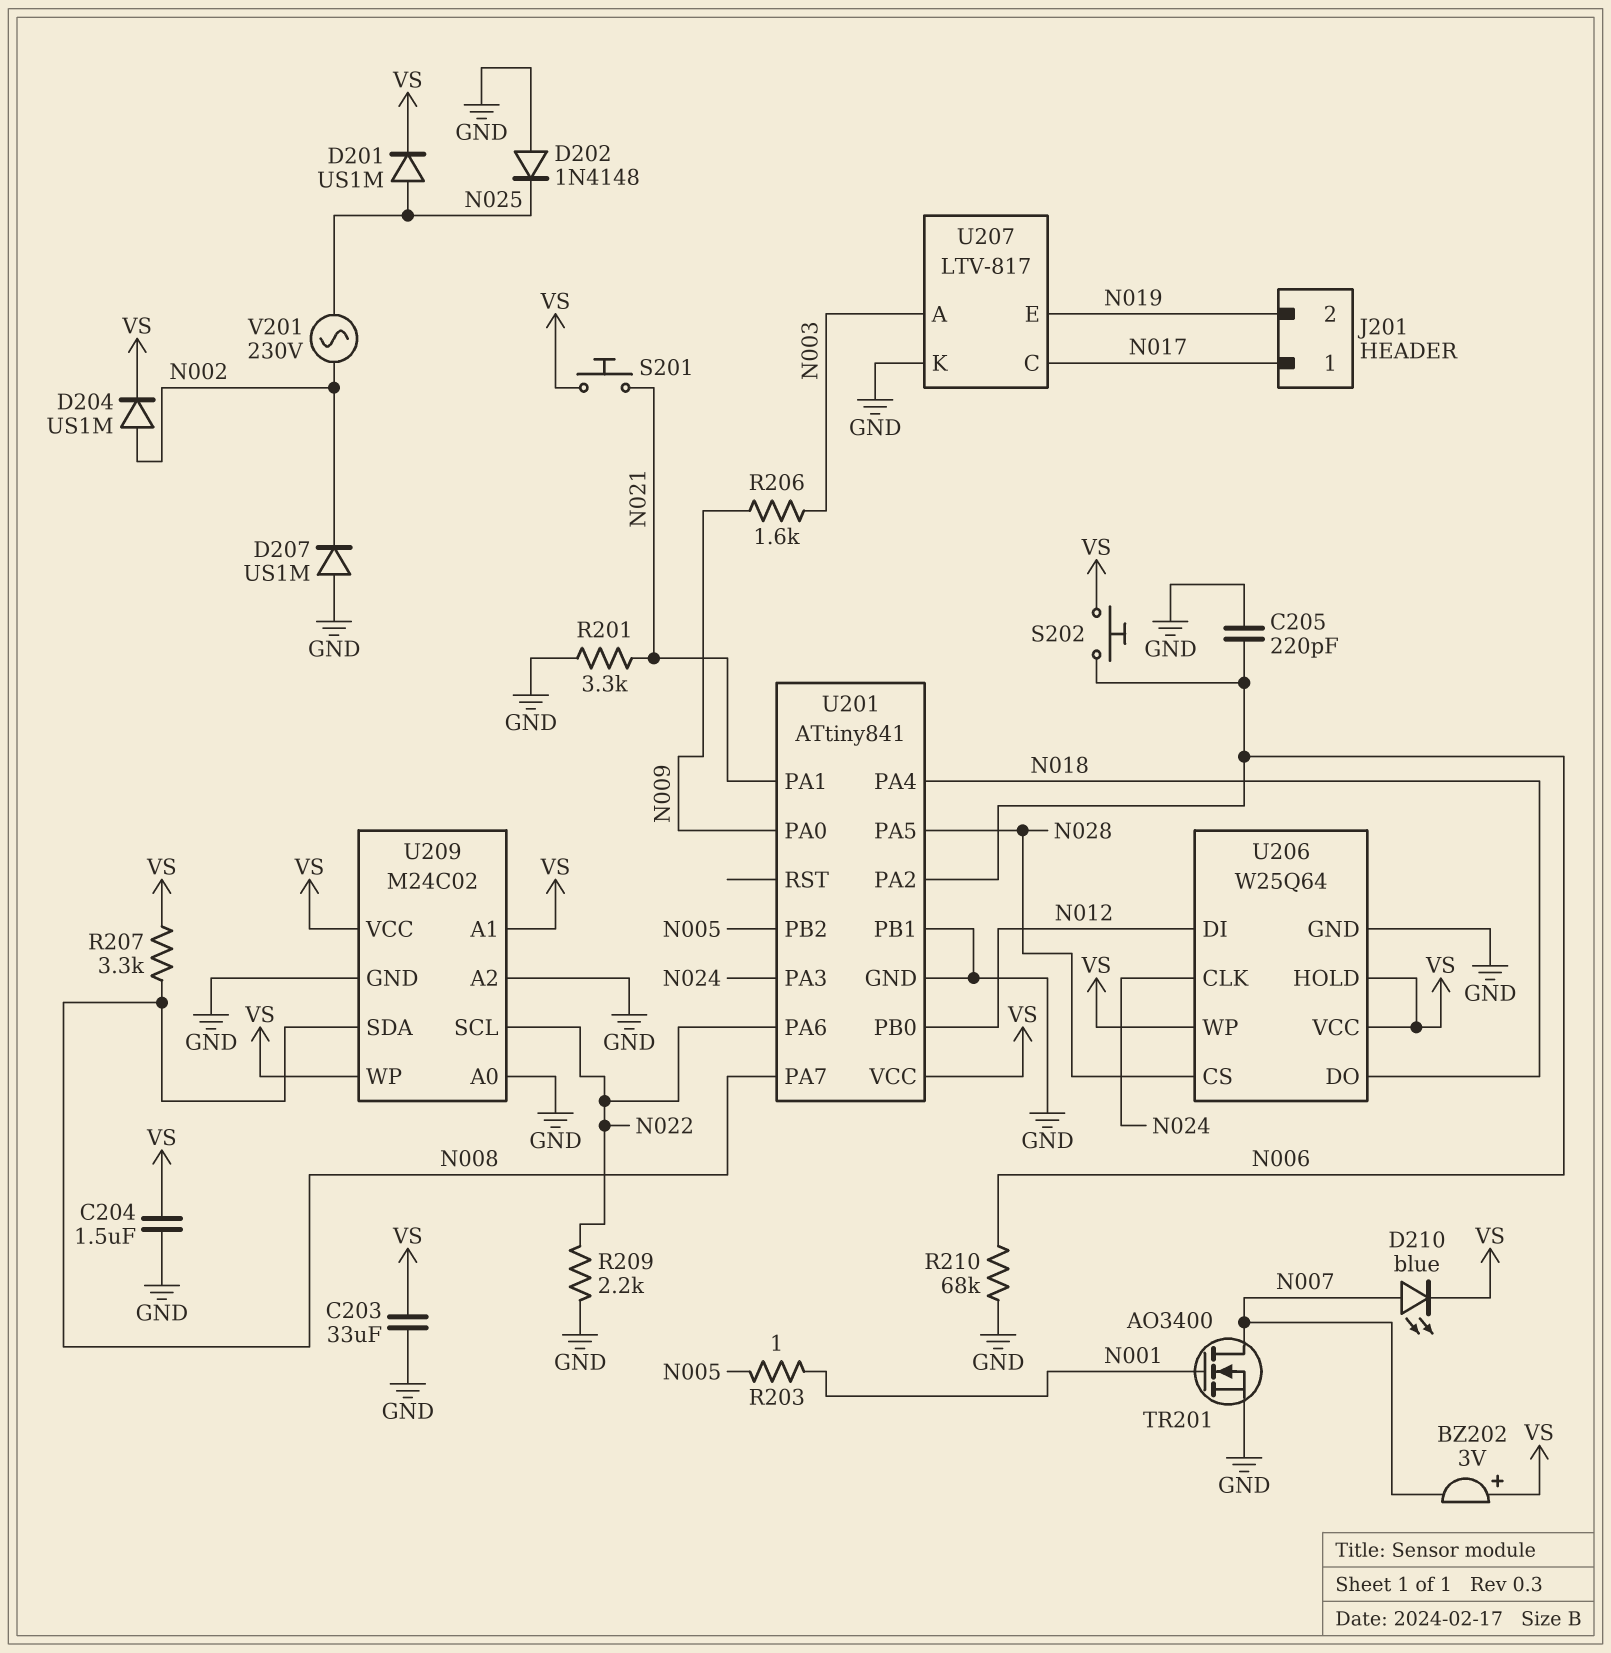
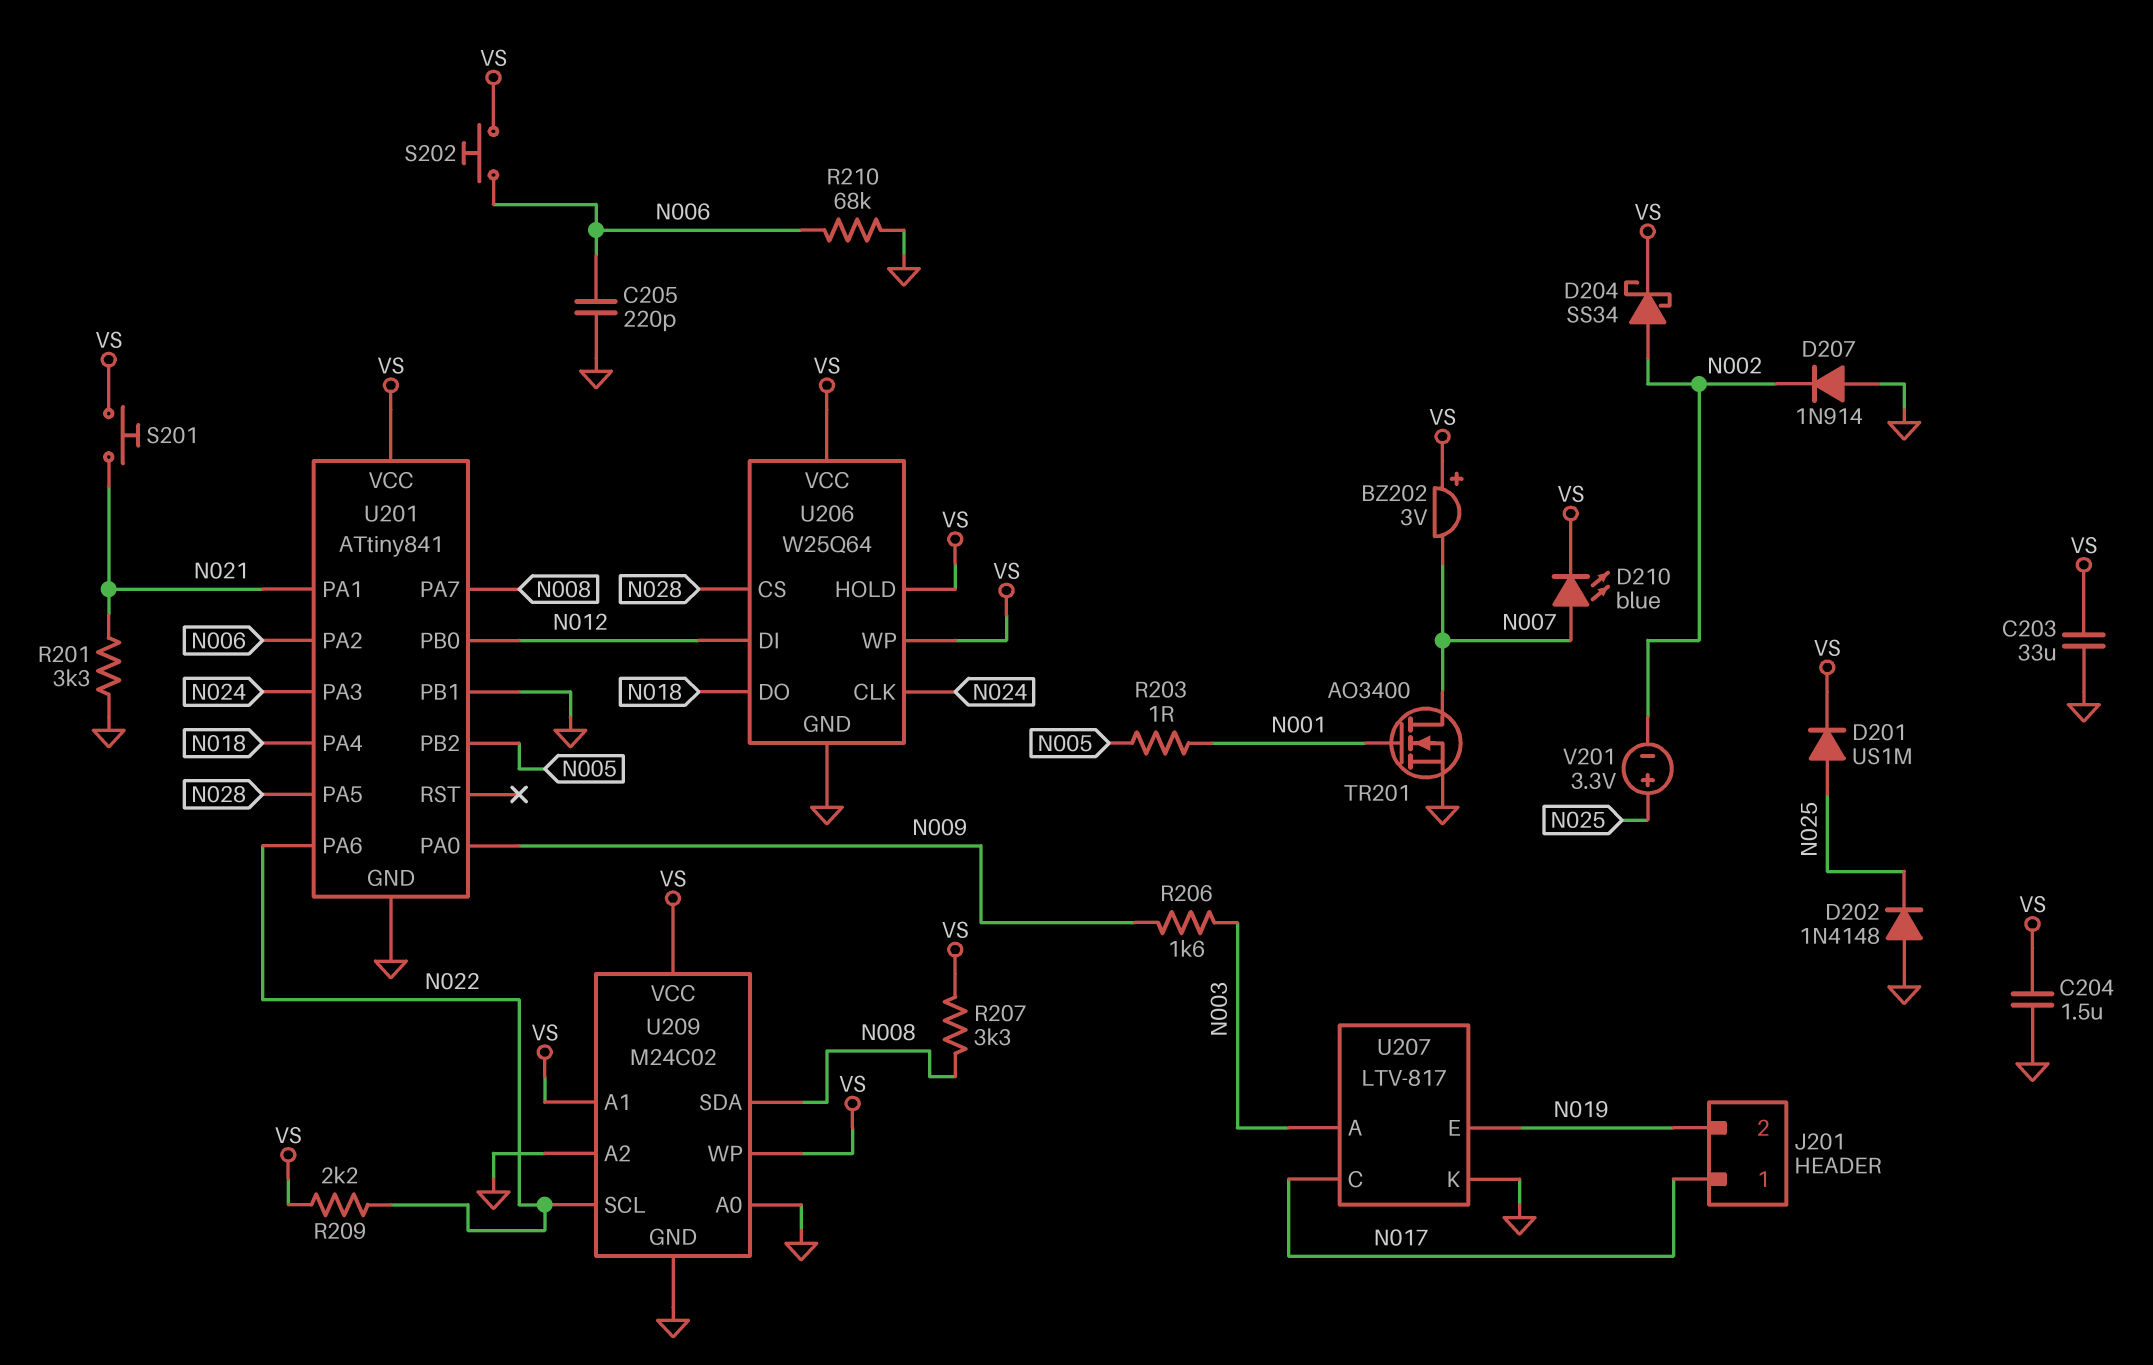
D204: diode US1M (A N002, K VS) -> schottky SS34 (A N002, K VS)
D207: diode US1M (A GND, K N002) -> diode 1N914 (A GND, K N002)
R209: 2.2k (GND, N022) -> 2.2k (N022, VS)
V201: AC 230V (N002, N025) -> 3.3V (plus N025, minus N002)

